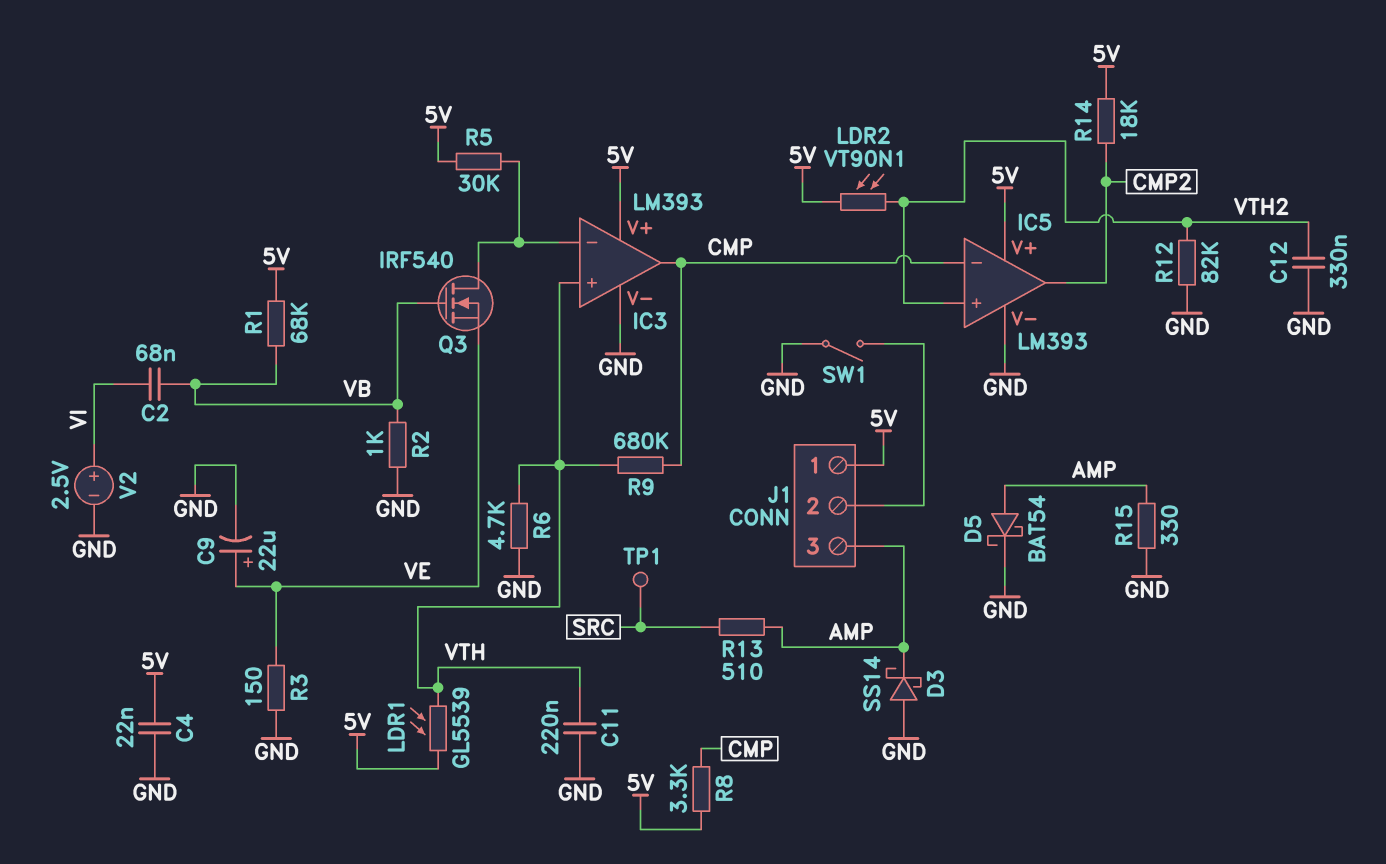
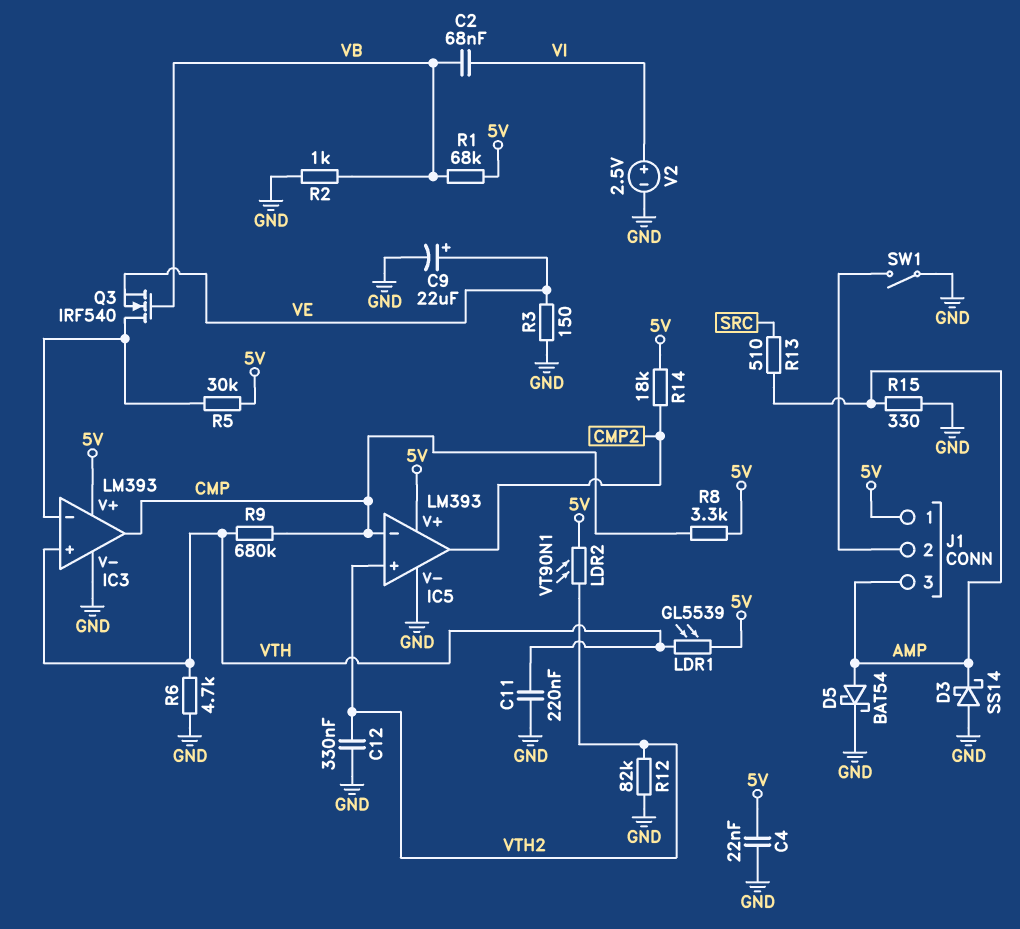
TP1: test point (SRC) -> none

